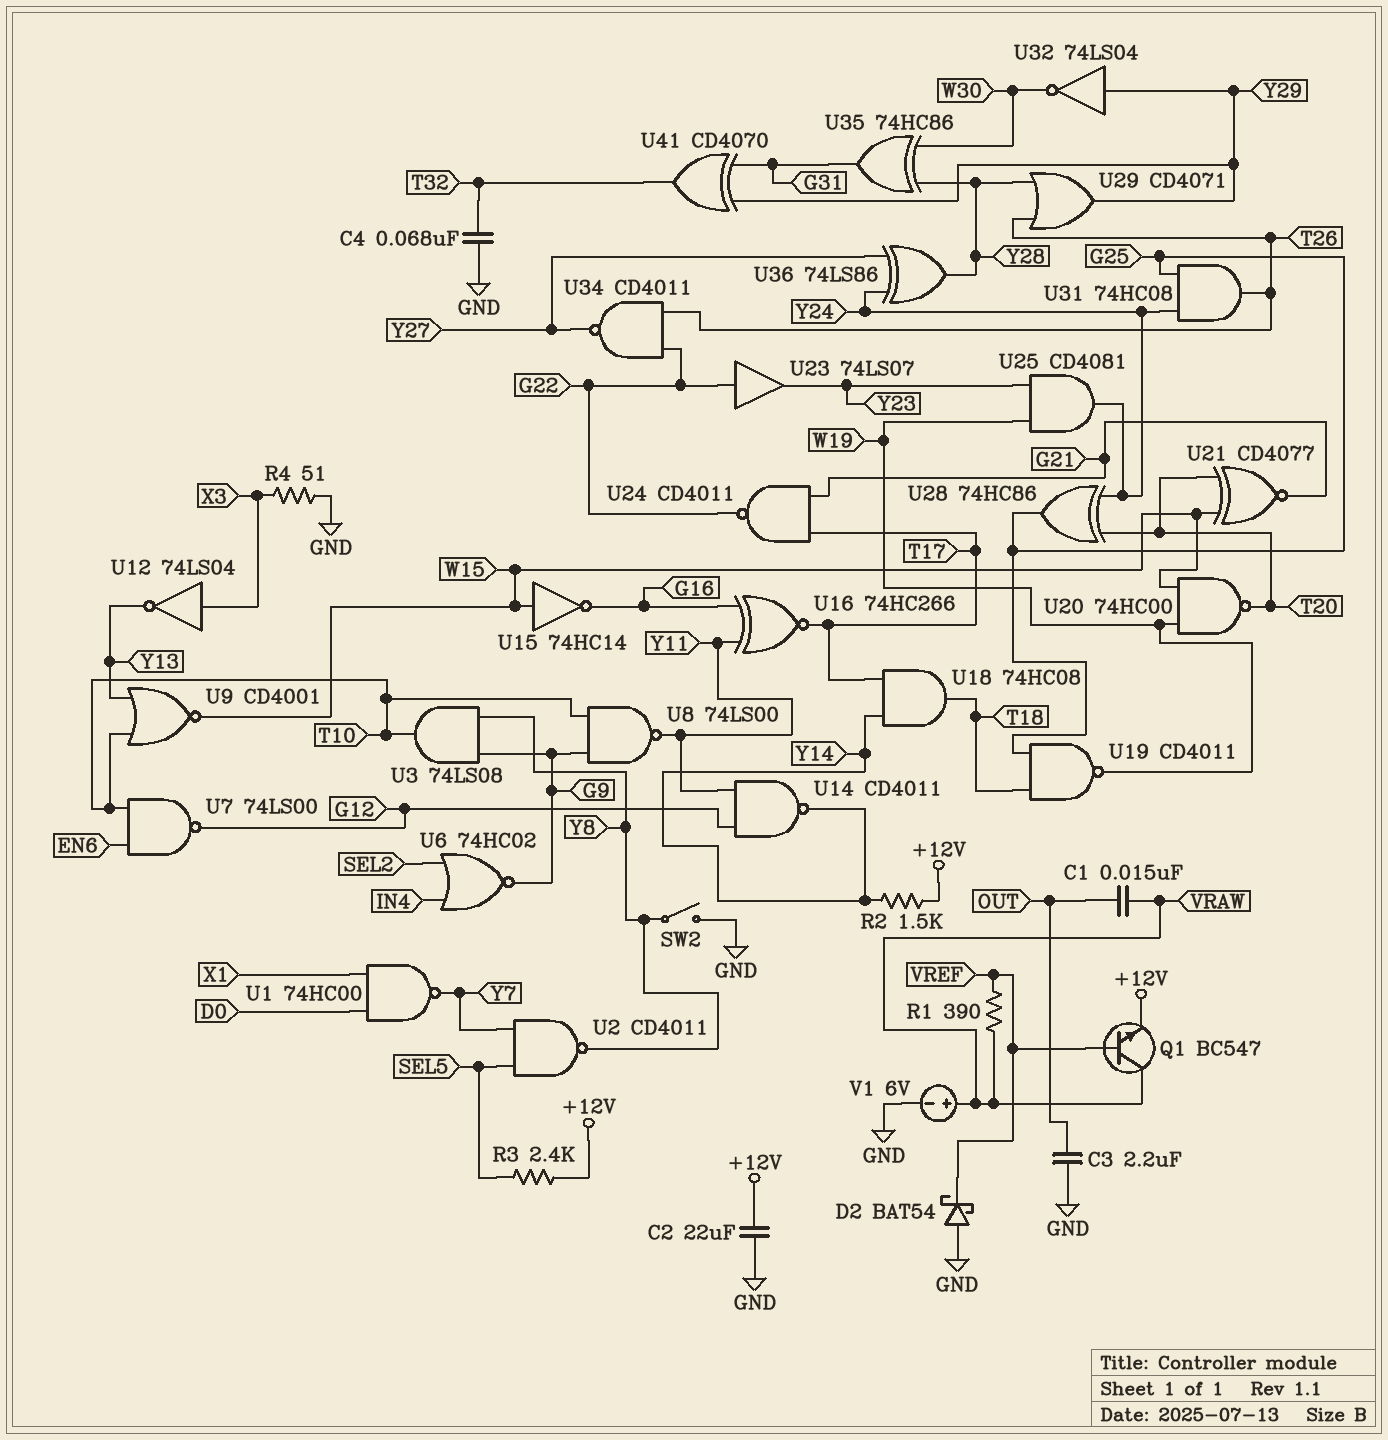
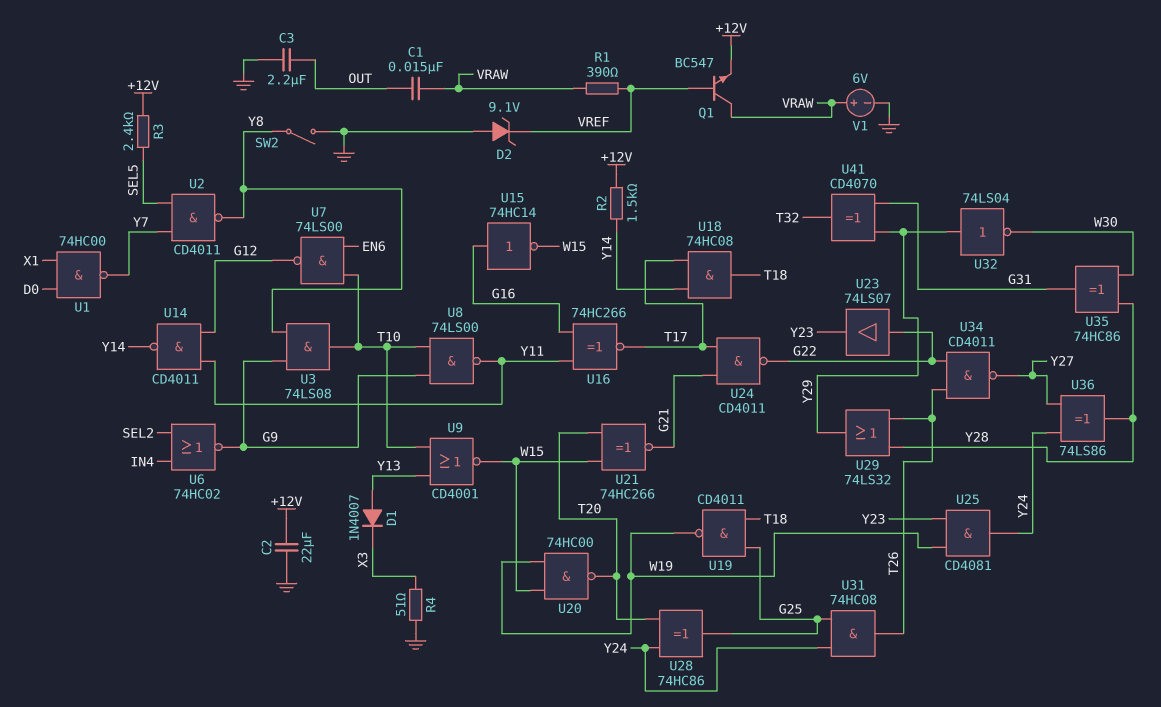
C4: 68nF (GND, T32) -> none
D1: none -> diode 1N4007 (A Y13, K X3)
D2: schottky BAT54 (A GND, K VREF) -> zener 9.1V (A GND, K VREF)
U12: NOT 74LS04 (in X3, out Y13) -> none
U15: NOT 74HC14 (in W15, out G16) -> NOT 74HC14 (in G16, out W15)
U21: XNOR CD4077 (in T20, in W15, out G21) -> XNOR 74HC266 (in T20, in W15, out G21)
U29: OR CD4071 (in T26, in Y28, out Y29) -> OR 74LS32 (in T26, in Y28, out Y29)

